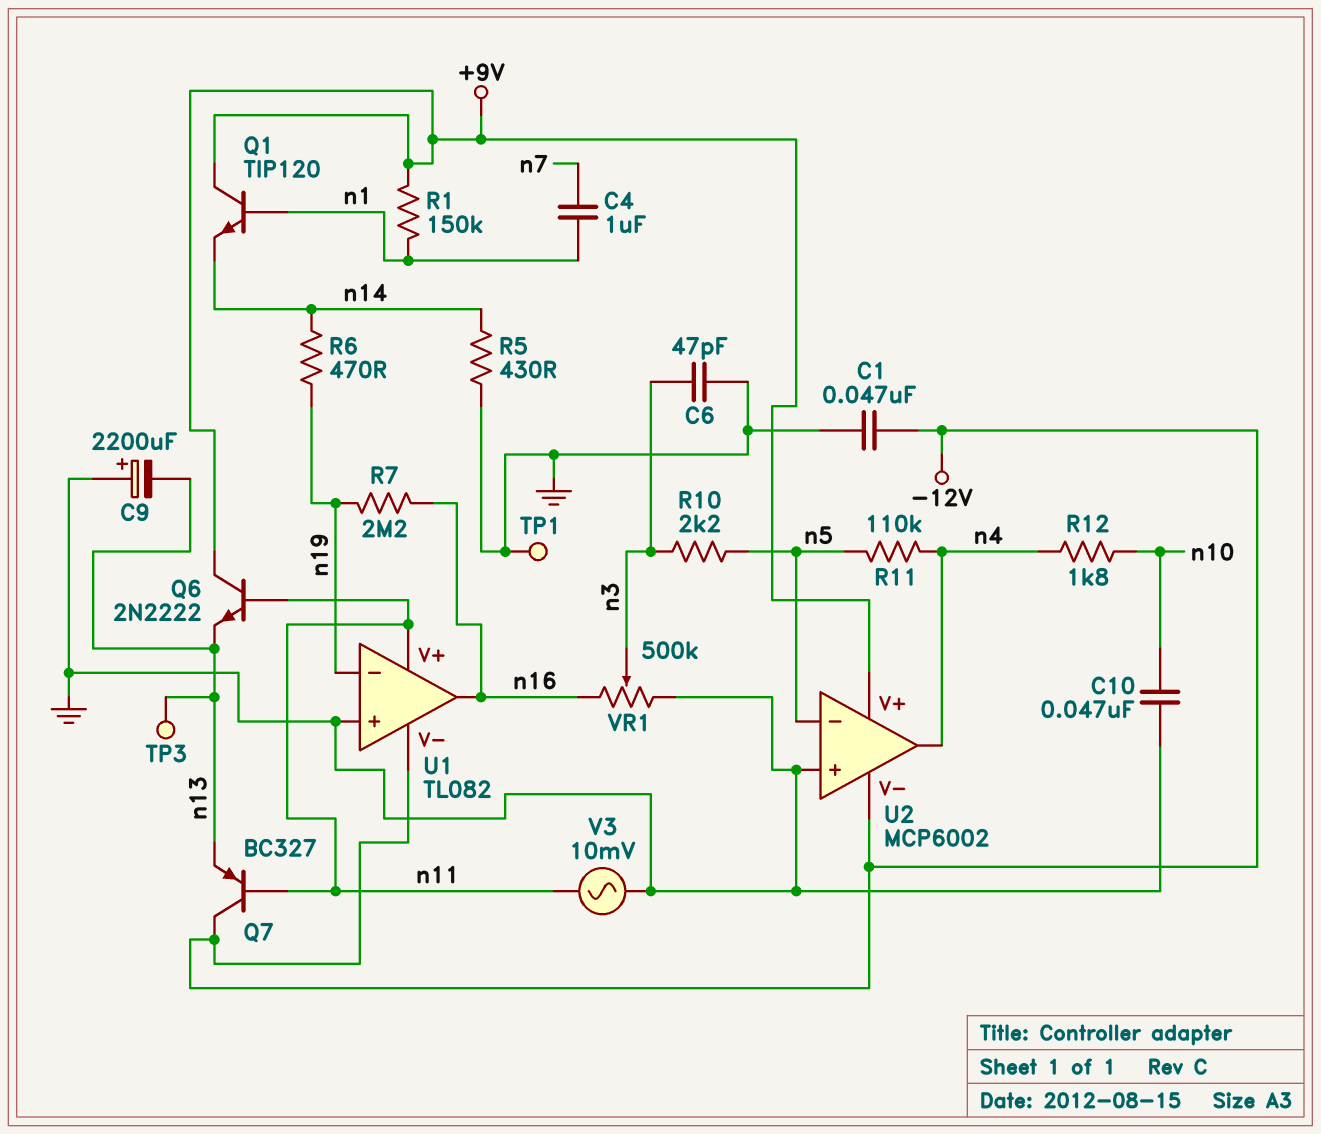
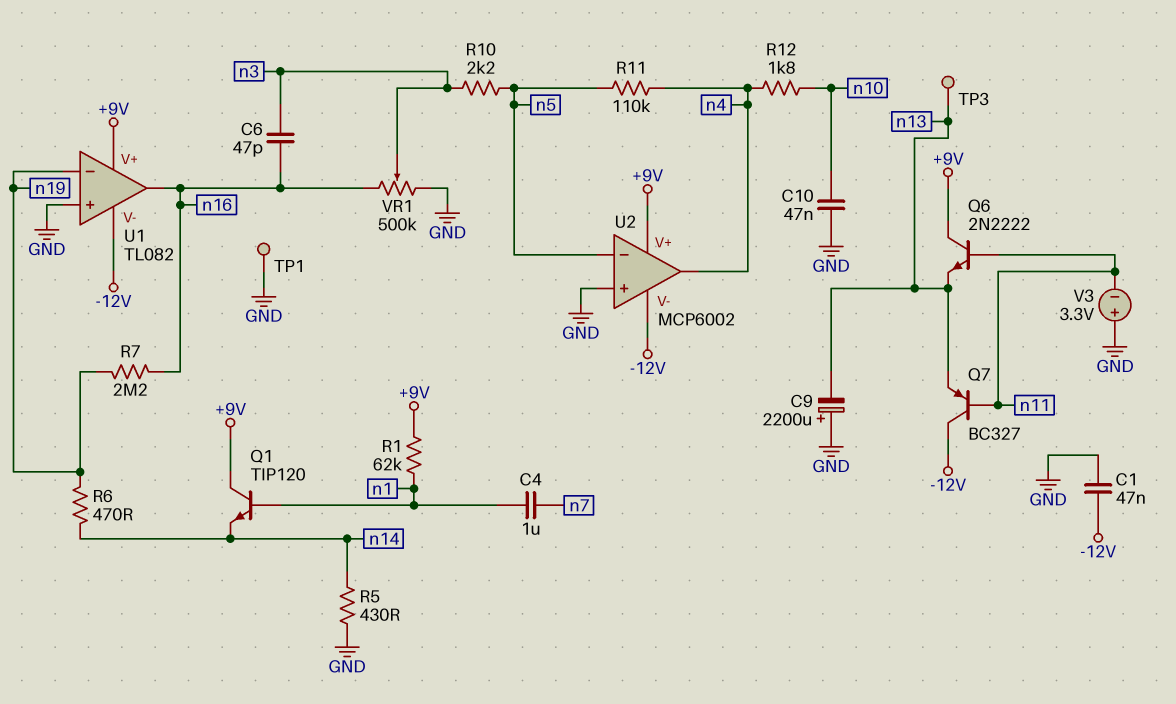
C6: 47pF (GND, n3) -> 47pF (n3, n16)
R1: 150k (+9V, n1) -> 62k (+9V, n1)
U1 pin V+: n11 -> +9V
V3: AC 10mV (GND, n11) -> 3.3V (plus GND, minus n11)

